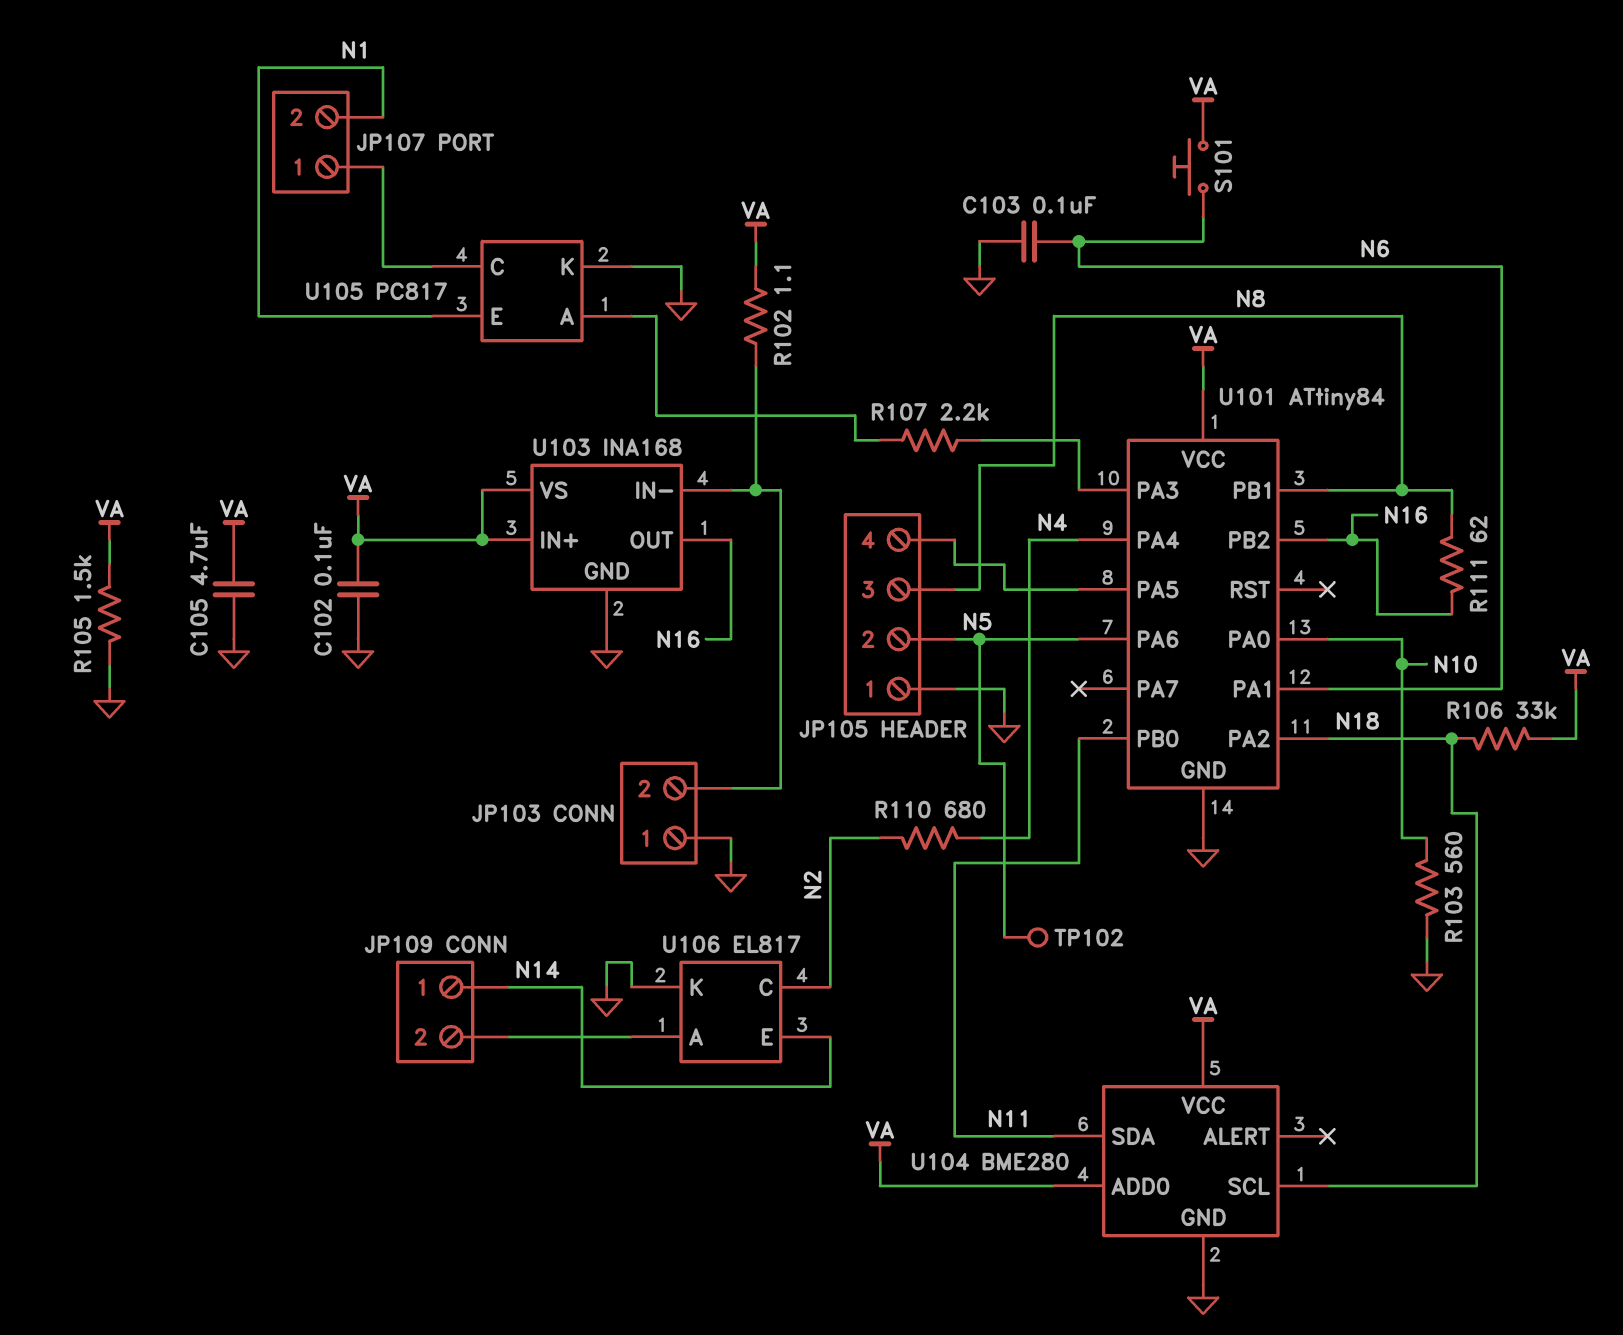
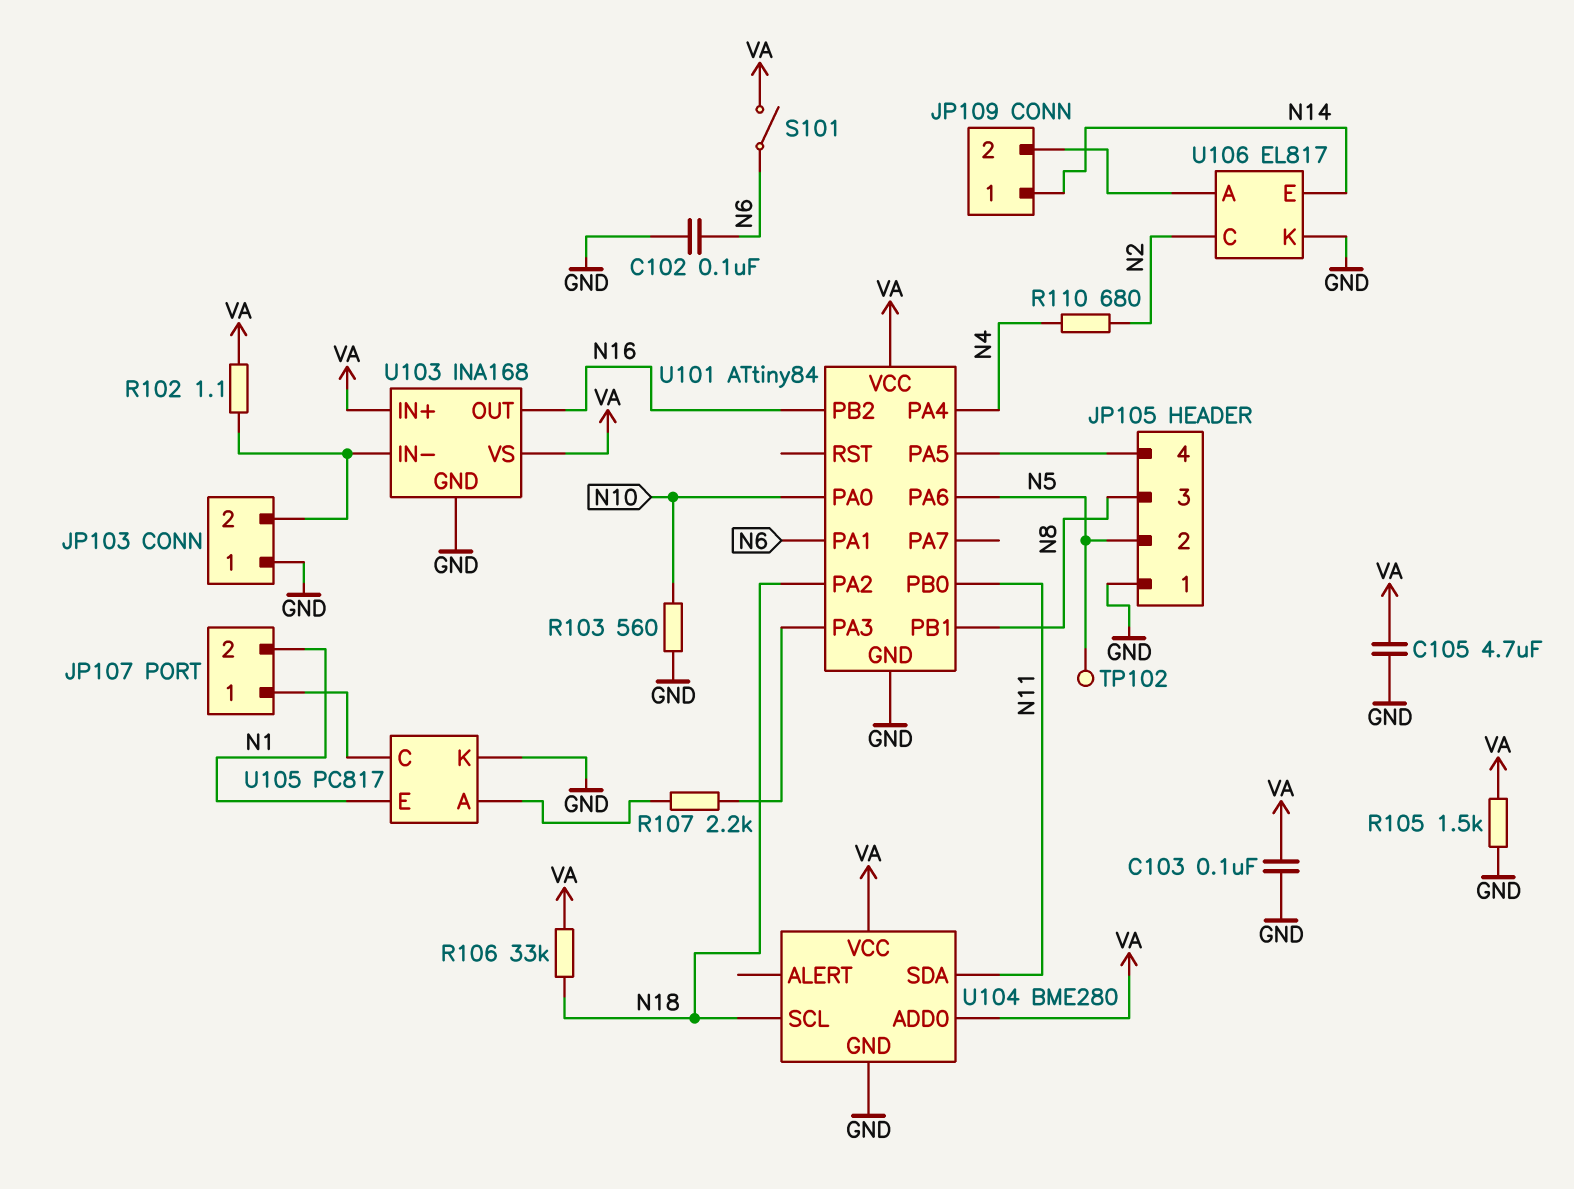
C102: 100nF (GND, VA) -> 100nF (GND, N6)
C103: 100nF (GND, N6) -> 100nF (GND, VA)
R111: 62 (N8, N16) -> none
S101: button (N6, VA) -> switch (N6, VA)

